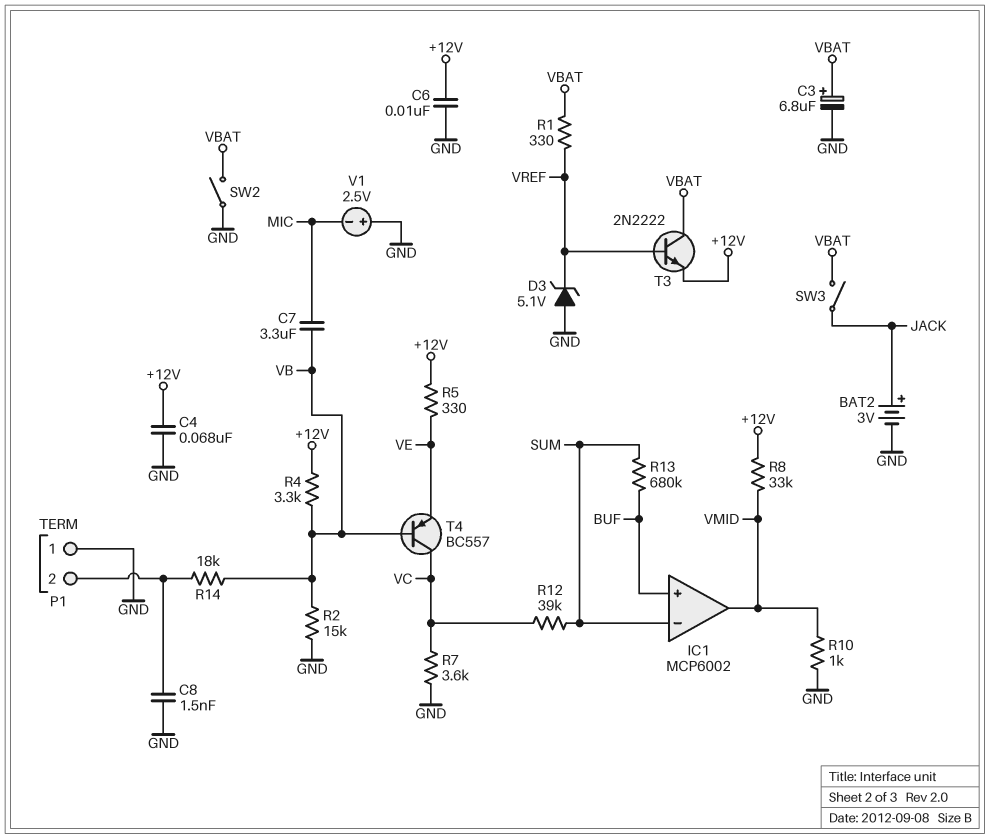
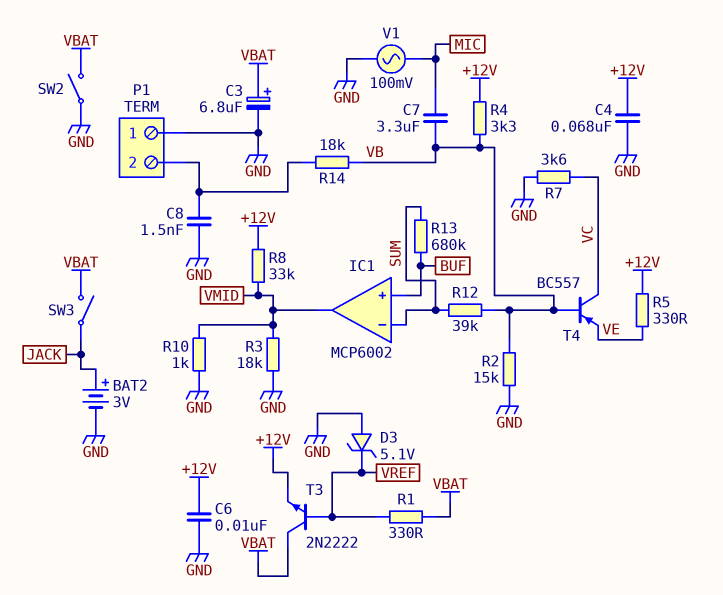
R3: none -> 18k (GND, VMID)
R12: 39k (SUM, VC) -> 39k (SUM, VB)
V1: 2.5V (plus GND, minus MIC) -> AC 100mV (GND, MIC)

